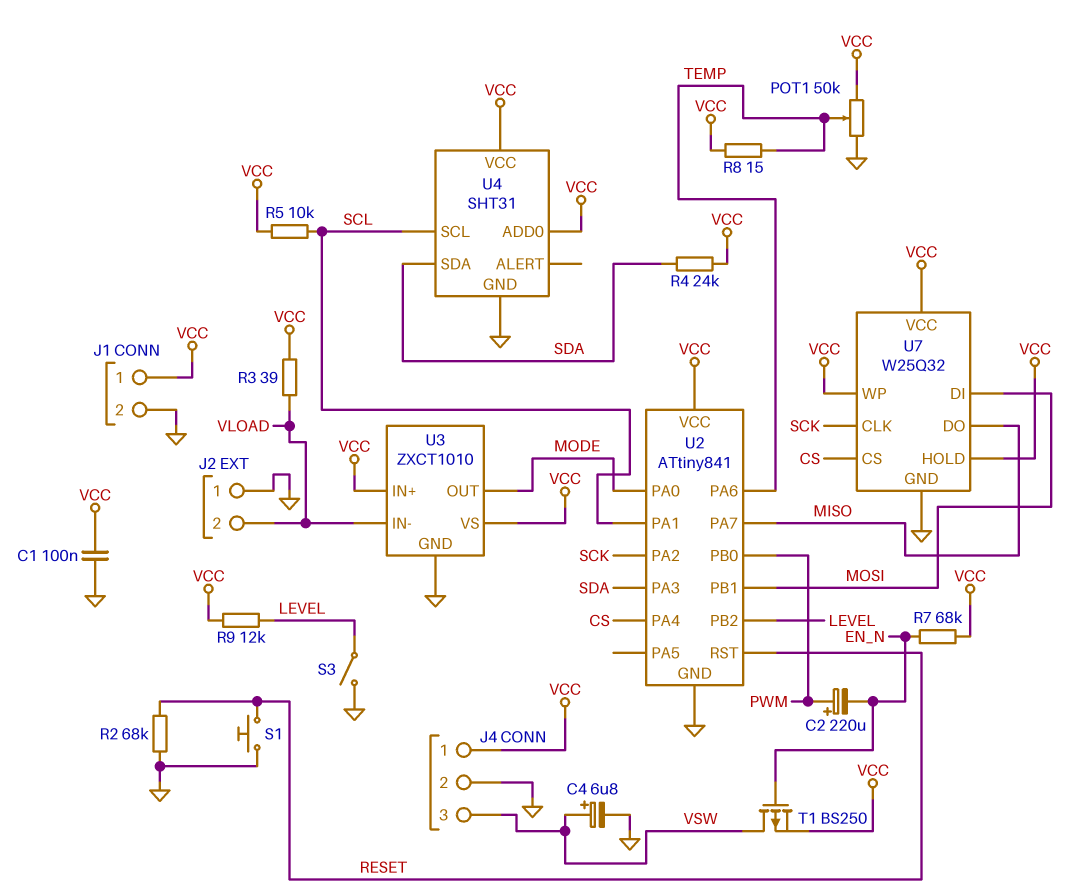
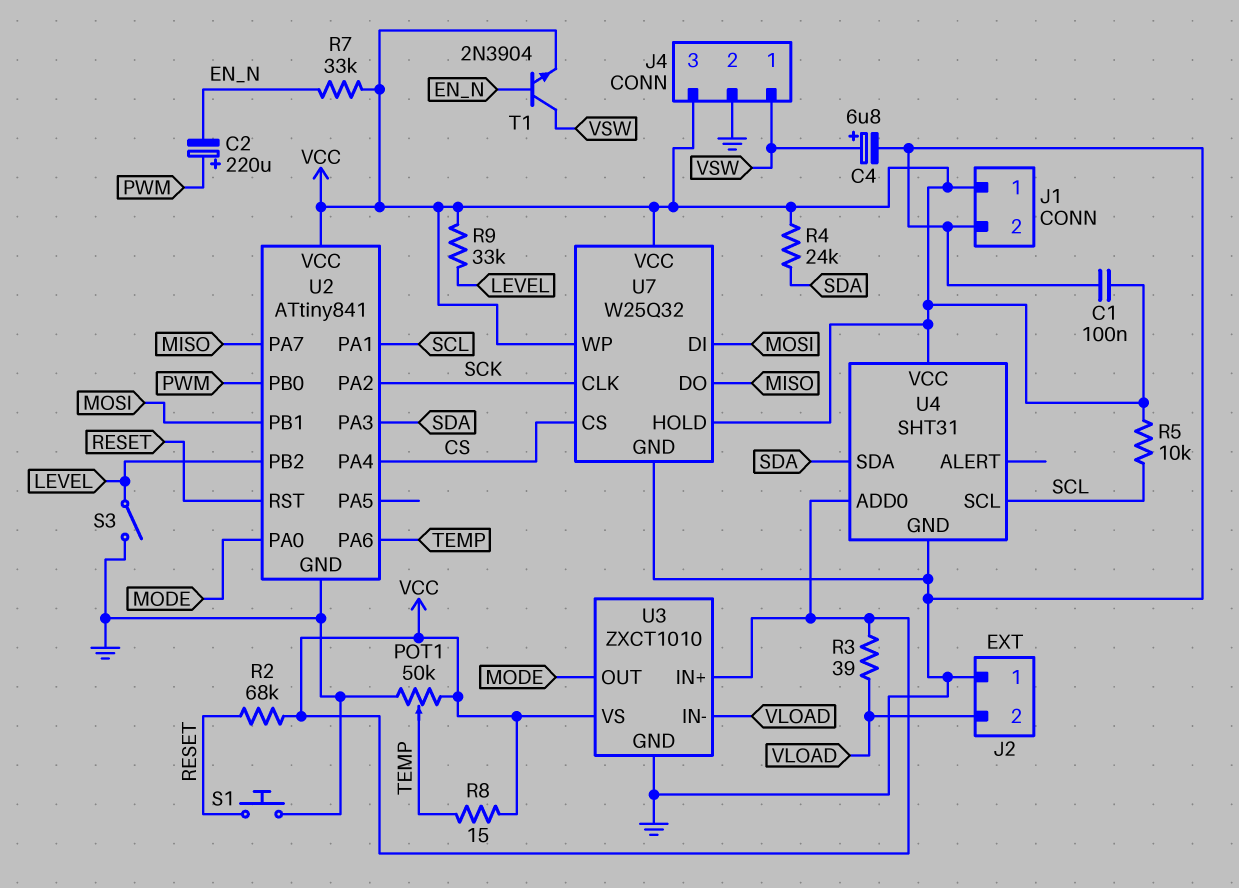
J4 pin 1: VCC -> VSW
J4 pin 3: VSW -> VCC
R2: 68k (GND, RESET) -> 68k (RESET, VCC)
R7: 68k (EN_N, VCC) -> 33k (EN_N, VCC)
R9: 12k (LEVEL, VCC) -> 33k (LEVEL, VCC)
T1: PMOS BS250 (G EN_N, D VSW, S VCC) -> NPN 2N3904 (B EN_N, C VSW, E VCC)

